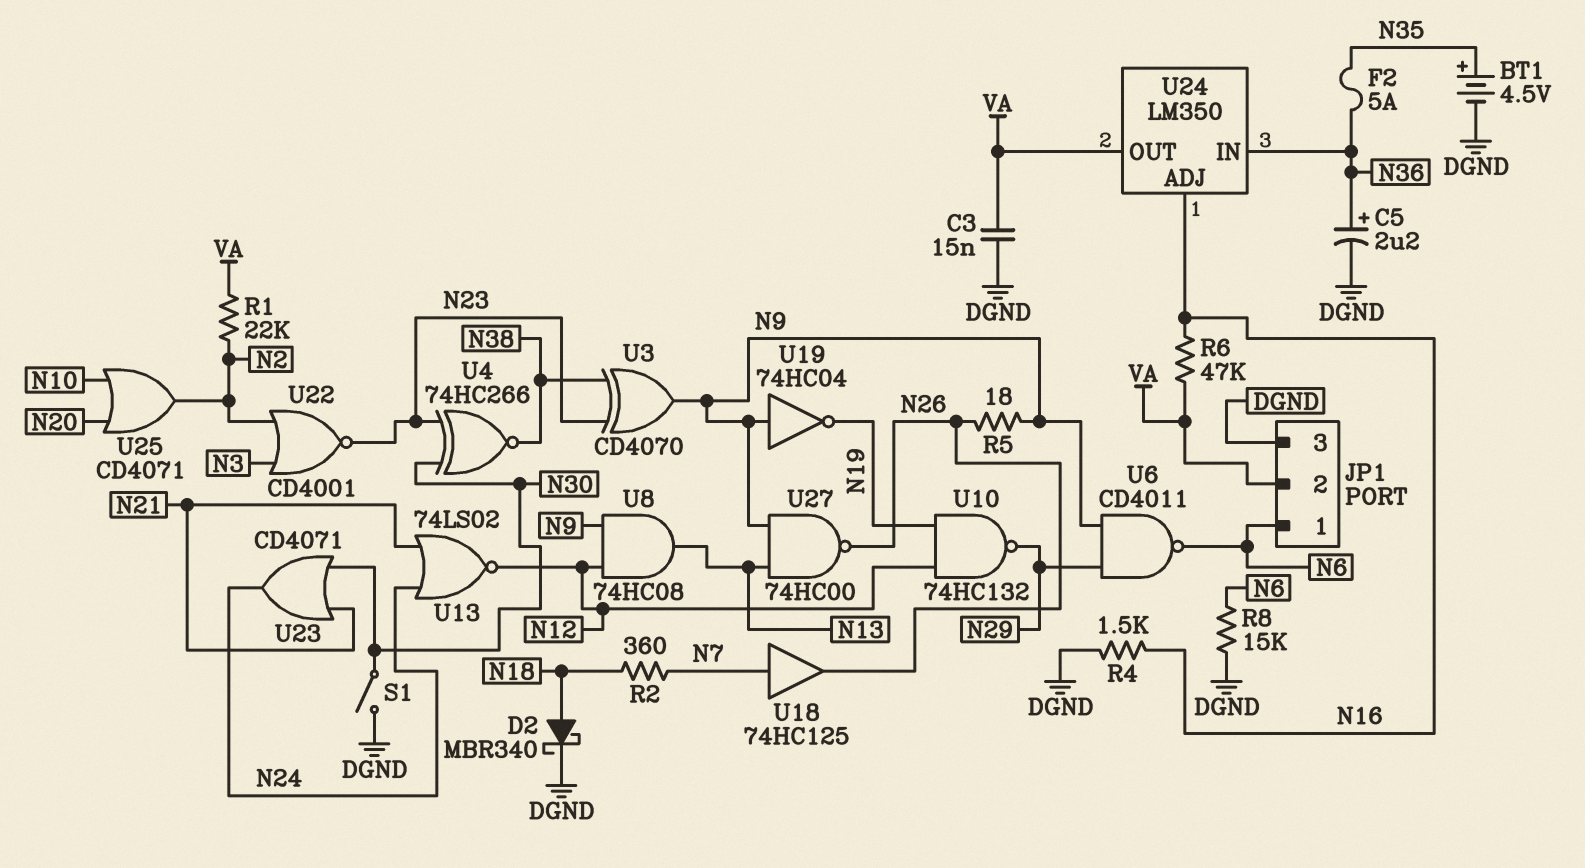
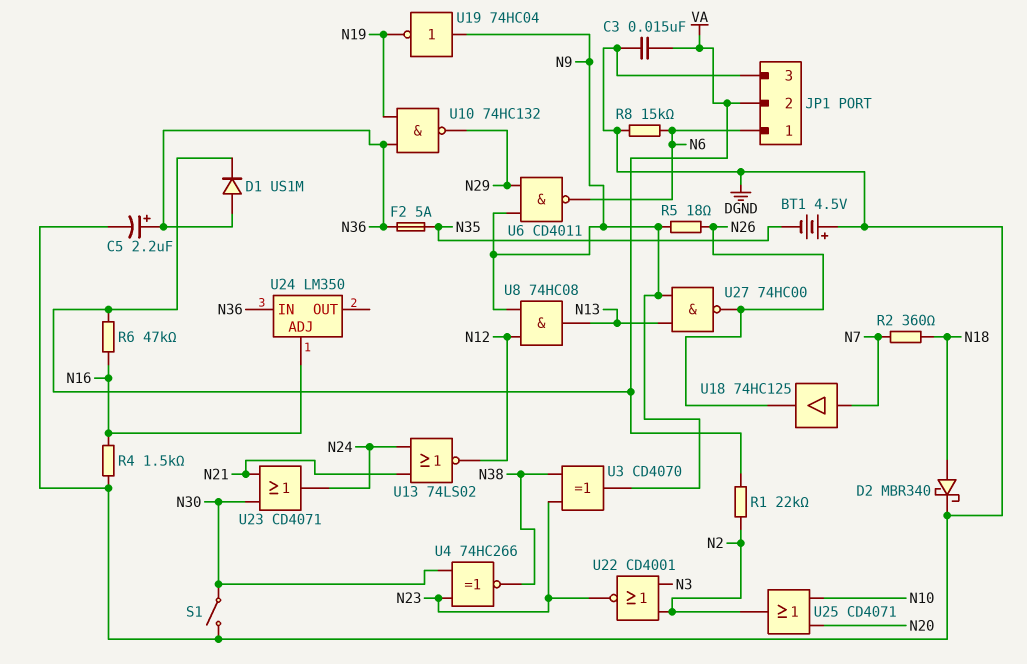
BT1: 4.5V (plus N35, minus DGND) -> 4.5V (plus DGND, minus N35)
D1: none -> diode US1M (A N36, K VA)
U10: NAND 74HC132 (in N12, in N19, out N29) -> NAND 74HC132 (in N19, in N36, out N29)
U24 pin OUT: VA -> none

